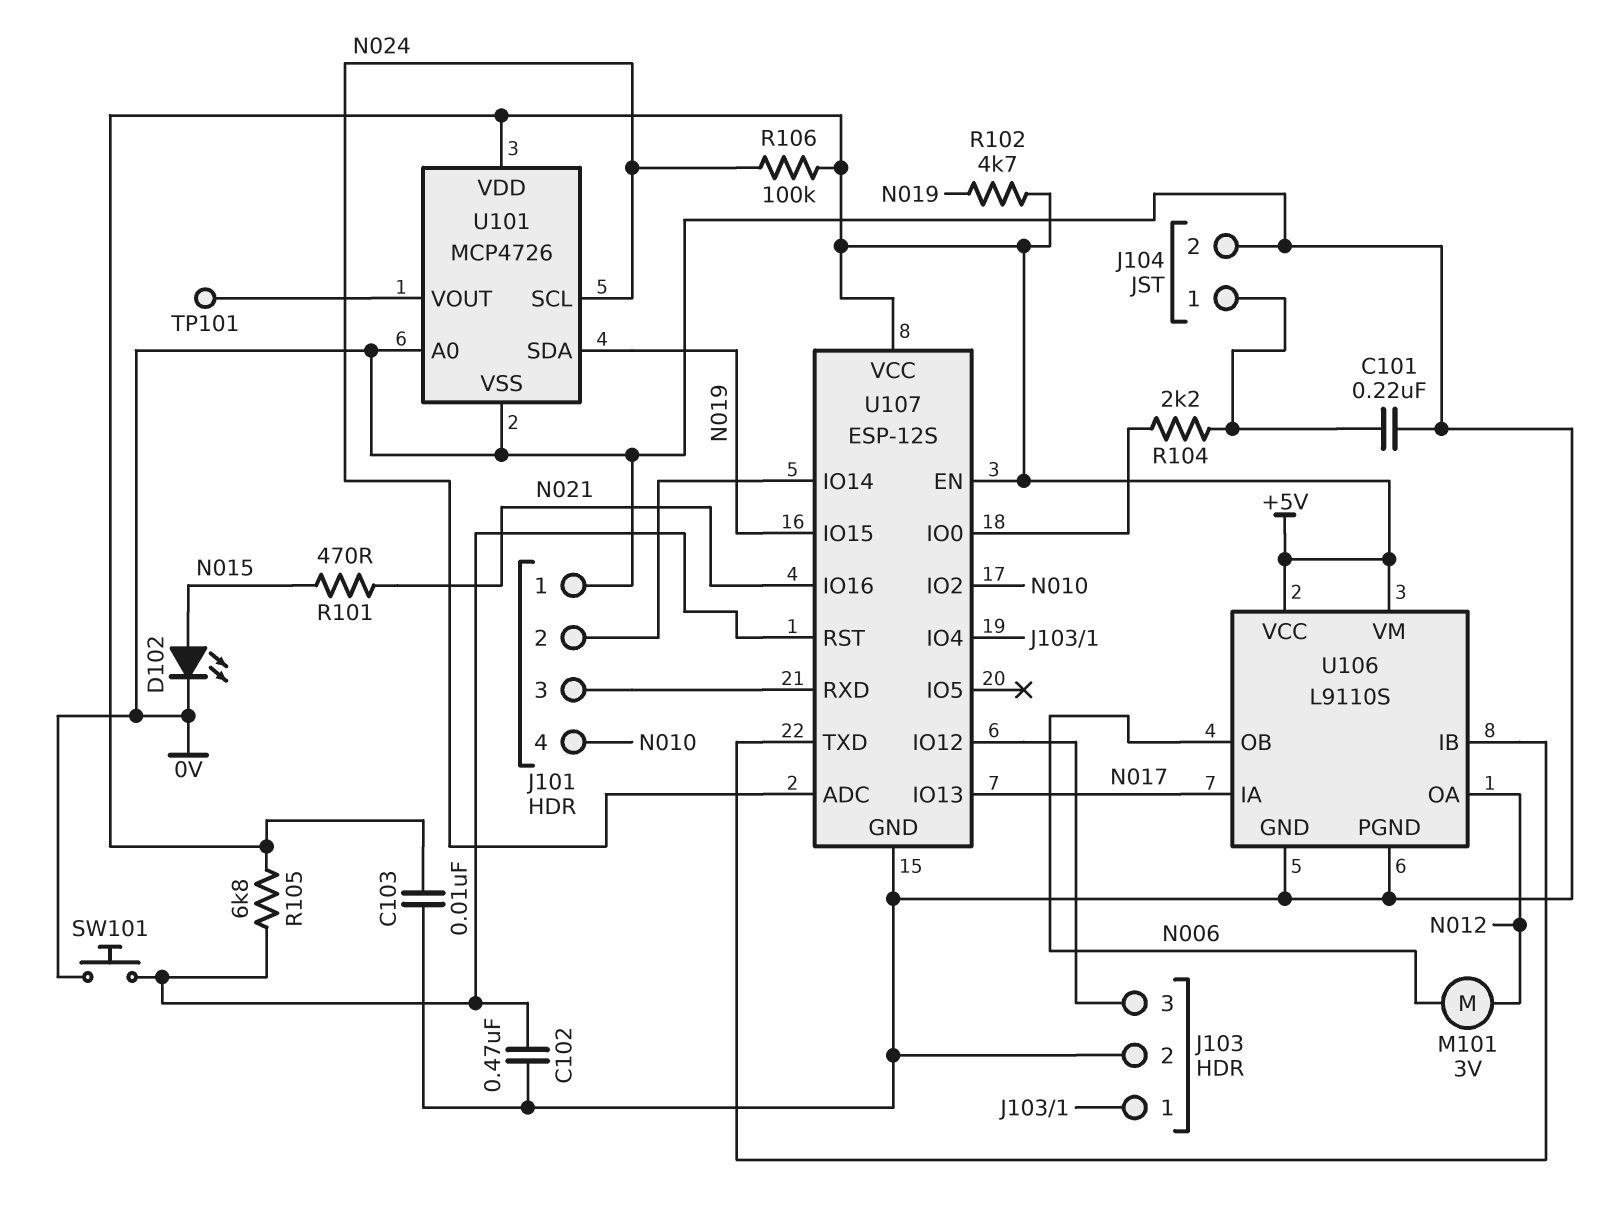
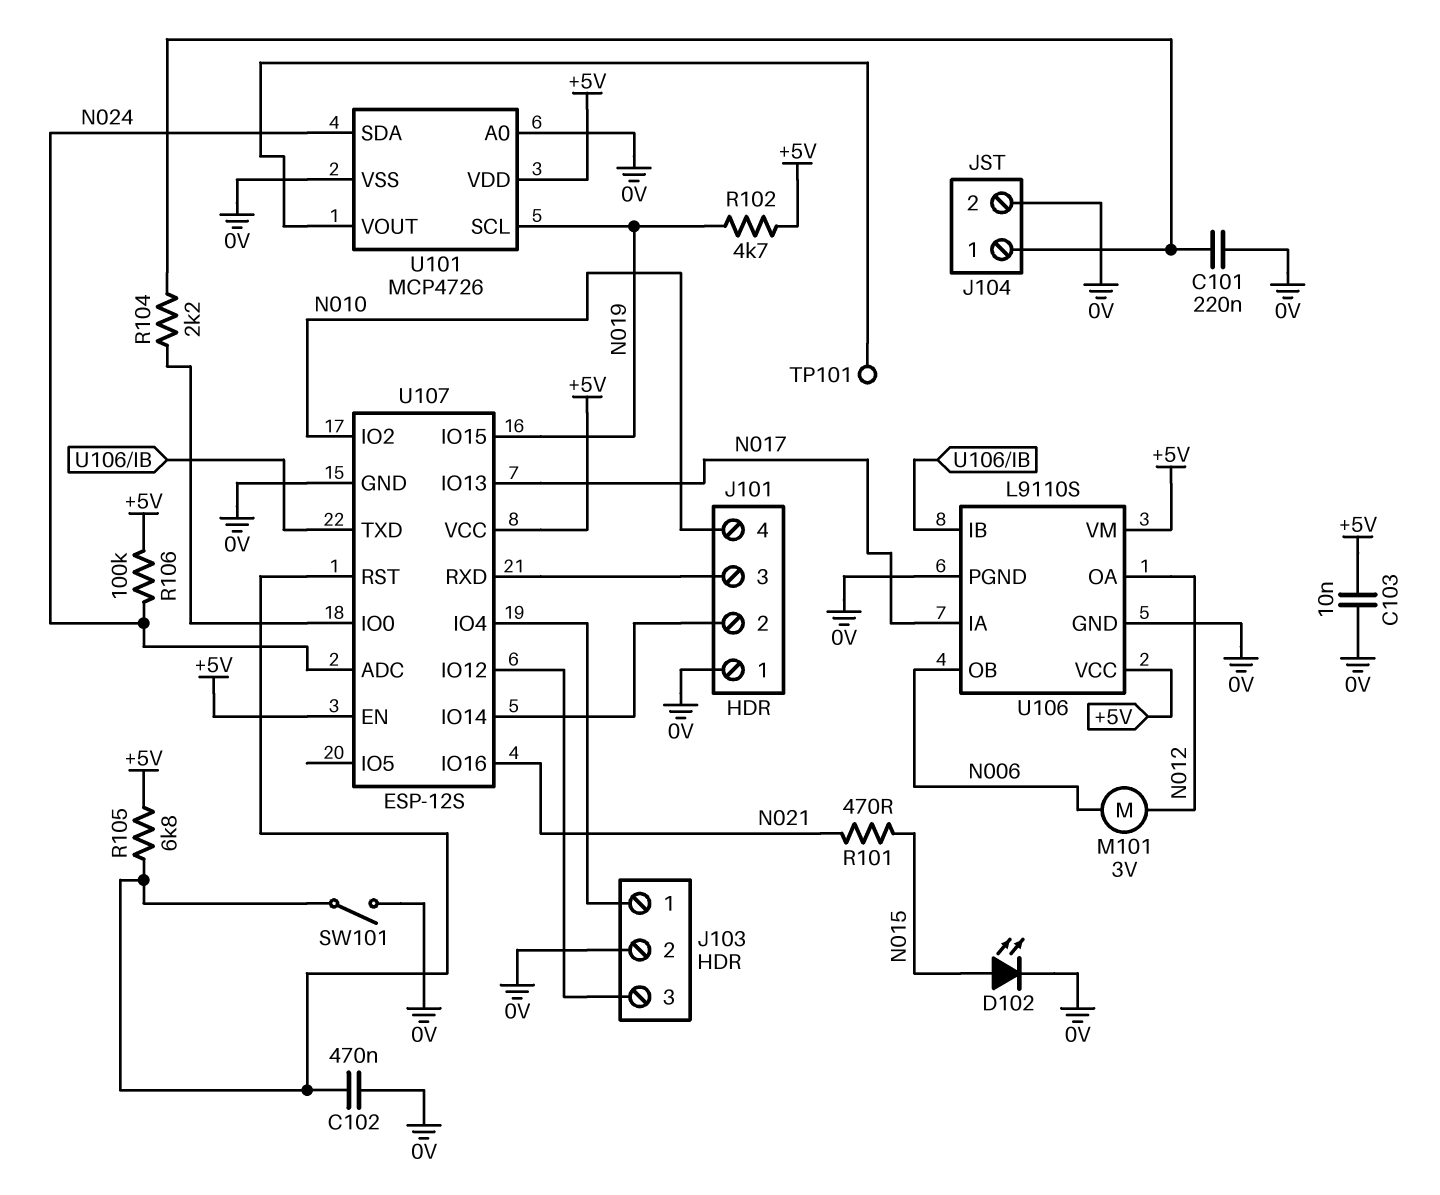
SW101: button (0V, U107/RST) -> switch (0V, U107/RST)
U101 pin SCL: N024 -> N019
U101 pin SDA: N019 -> N024

